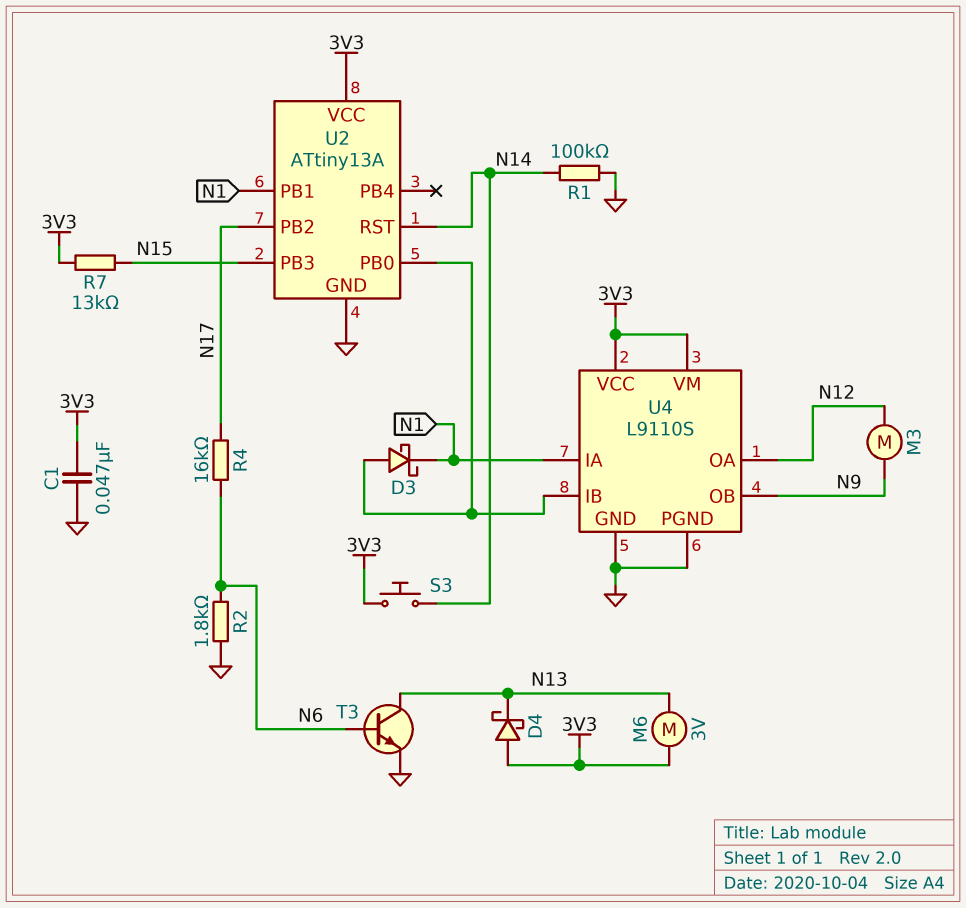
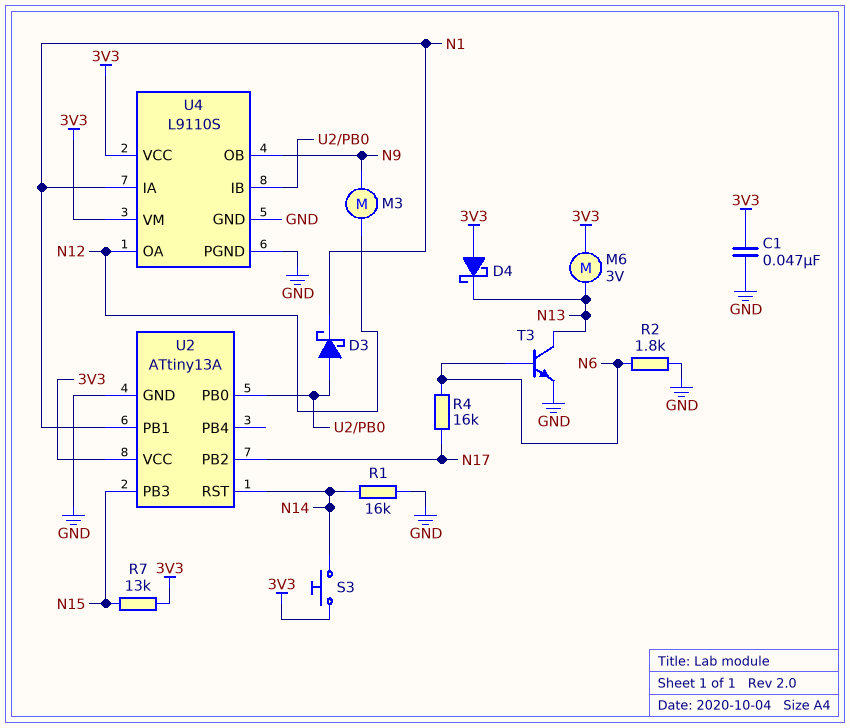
R1: 100k (GND, N14) -> 16k (GND, N14)

